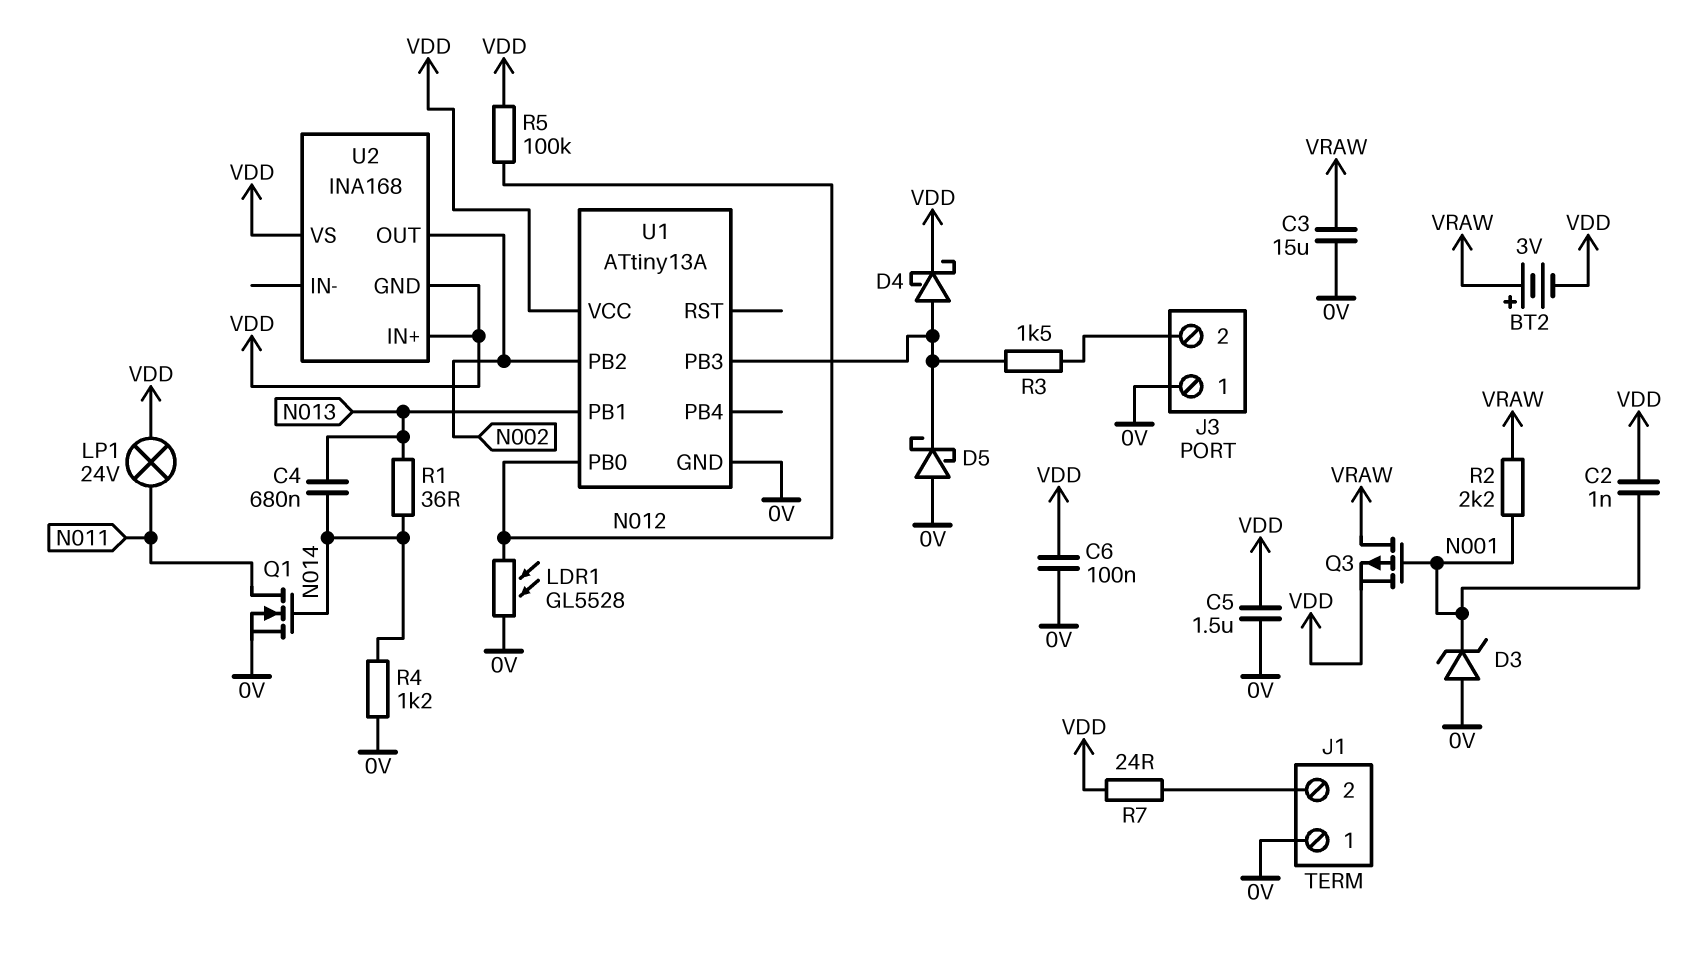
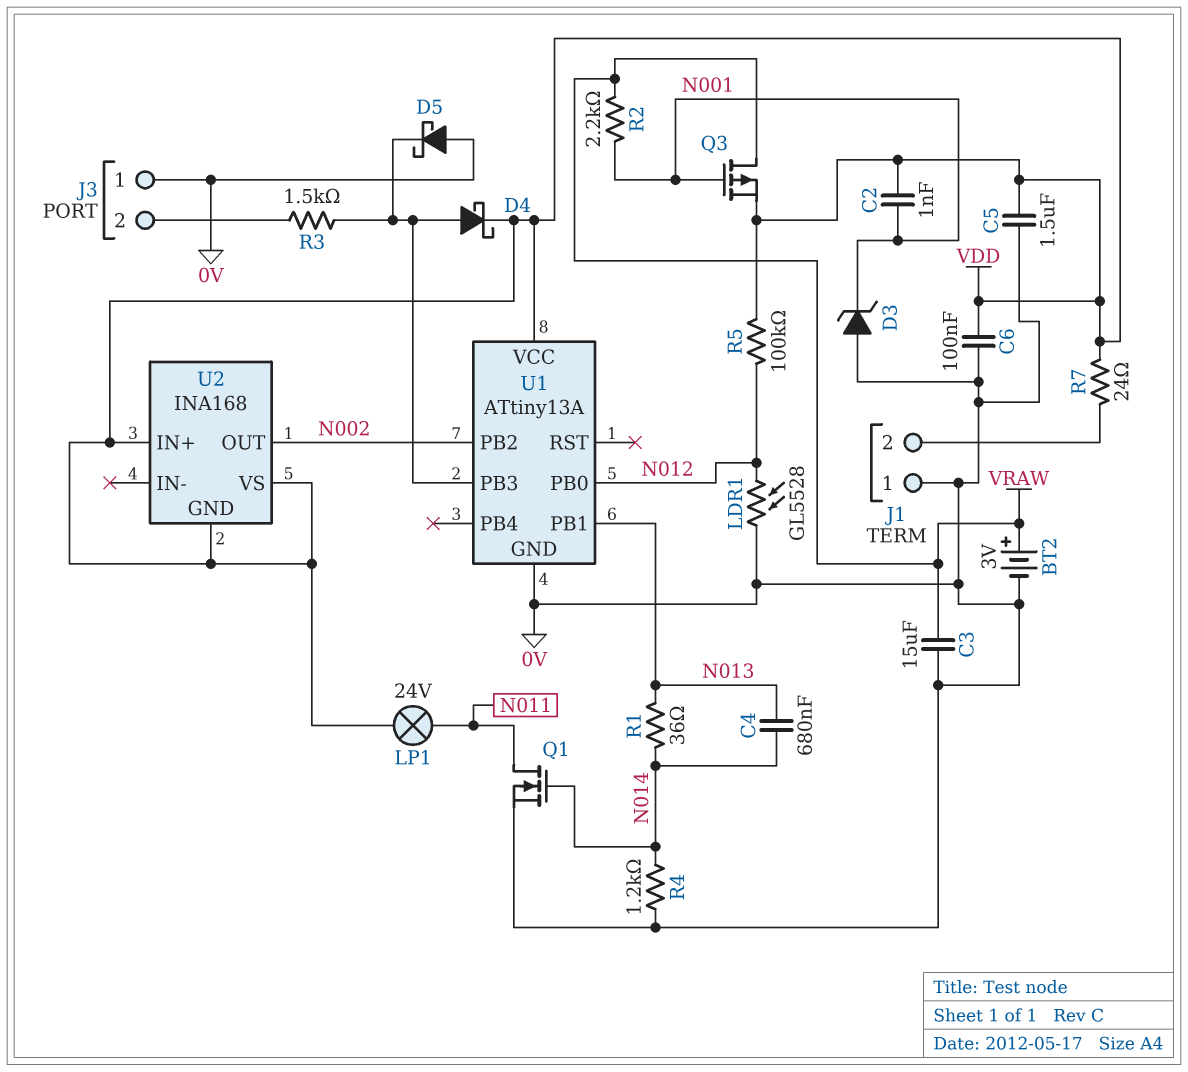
BT2: 3V (plus VRAW, minus VDD) -> 3V (plus VRAW, minus 0V)

